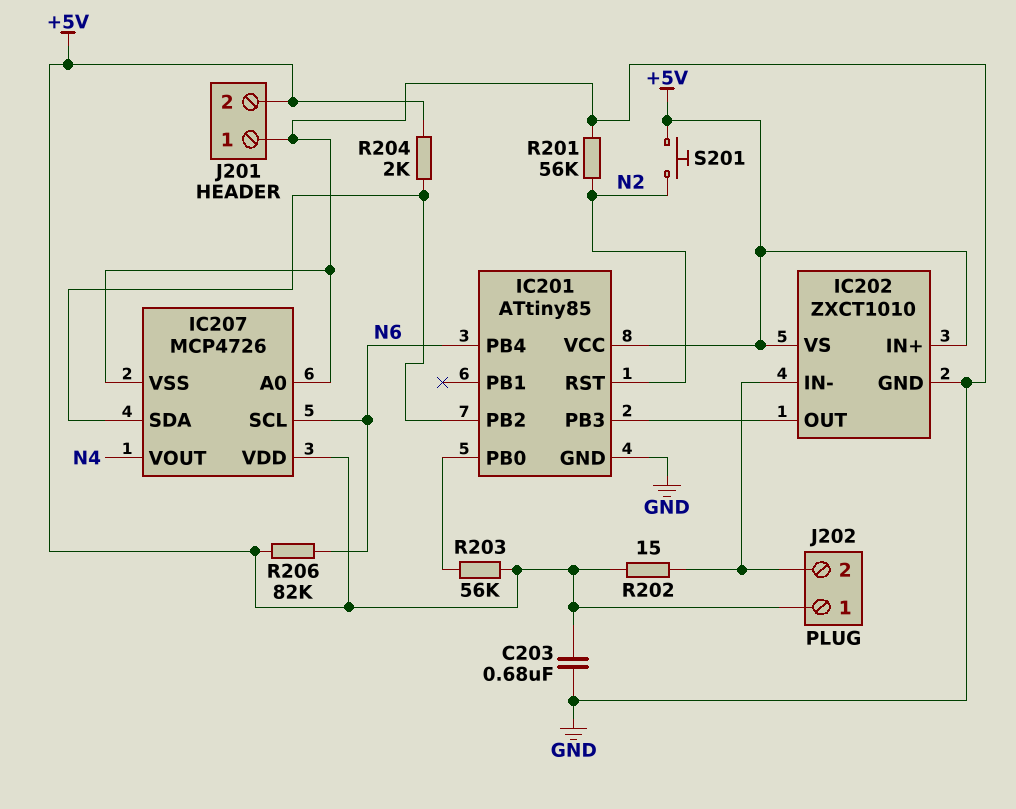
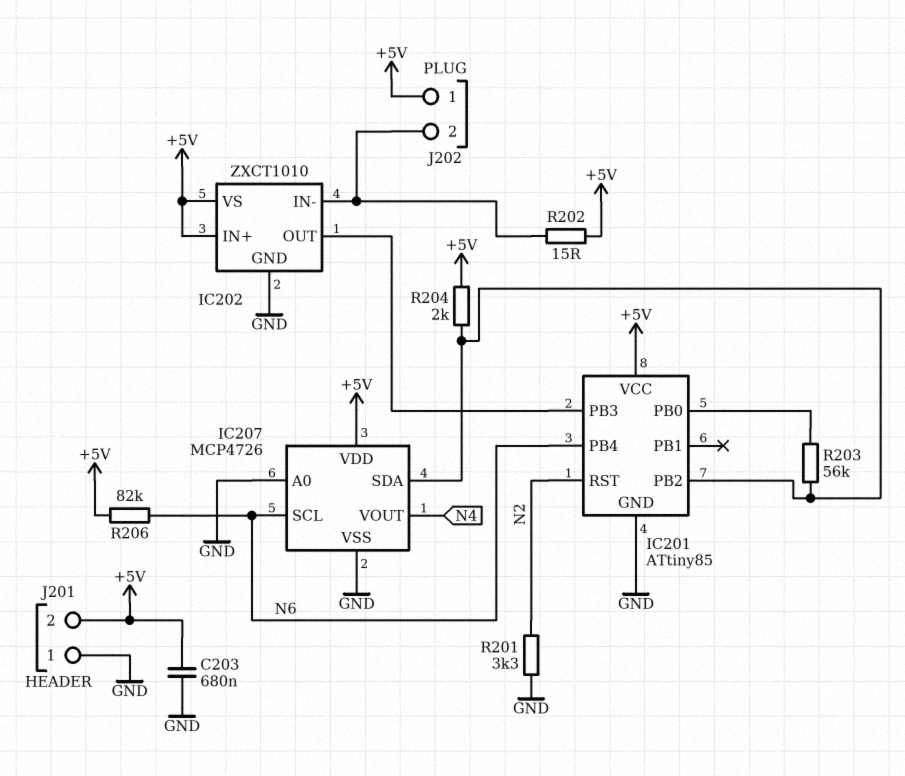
R201: 56k (GND, N2) -> 3.3k (GND, N2)
R203: 56k (+5V, IC201/PB0) -> 56k (IC201/PB0, IC201/PB2)
S201: button (+5V, N2) -> none

